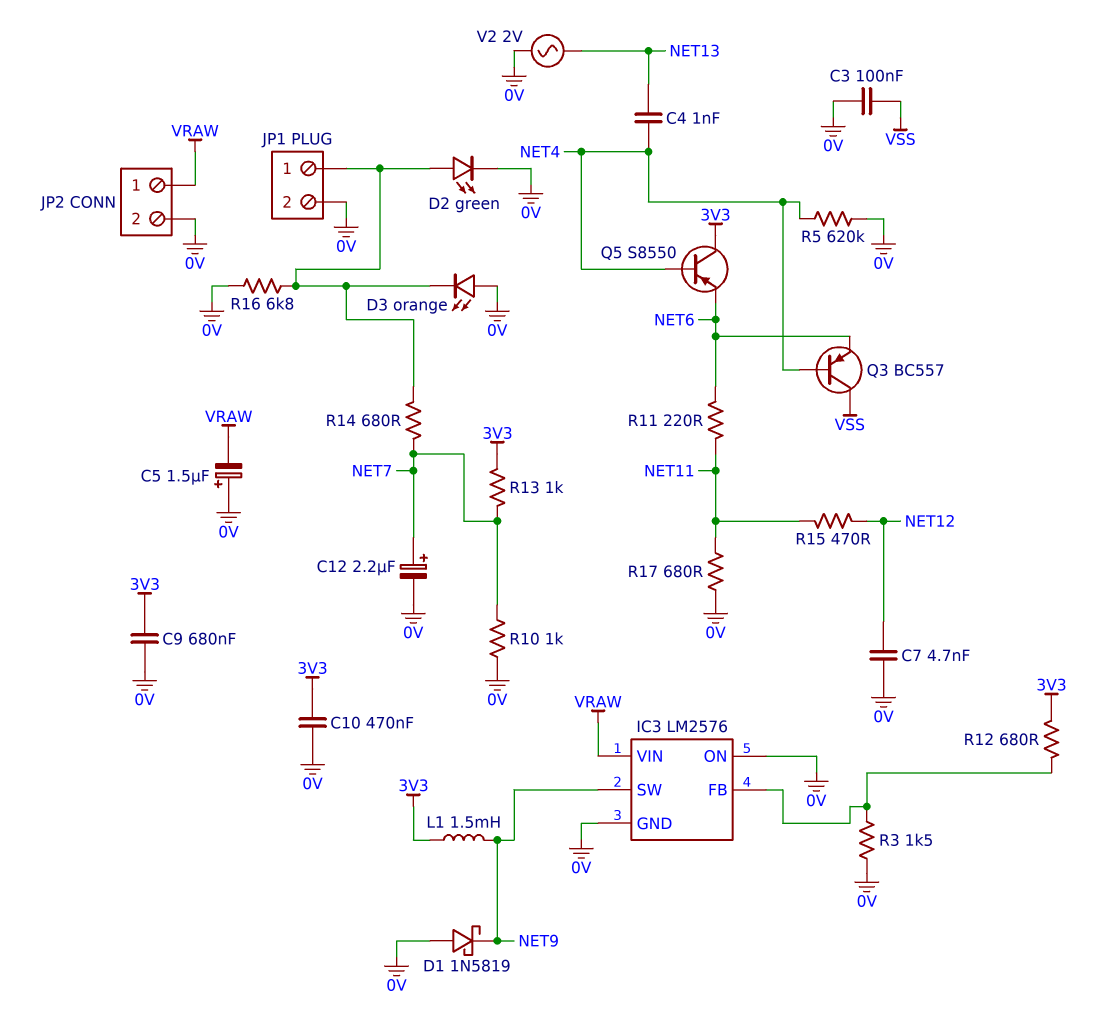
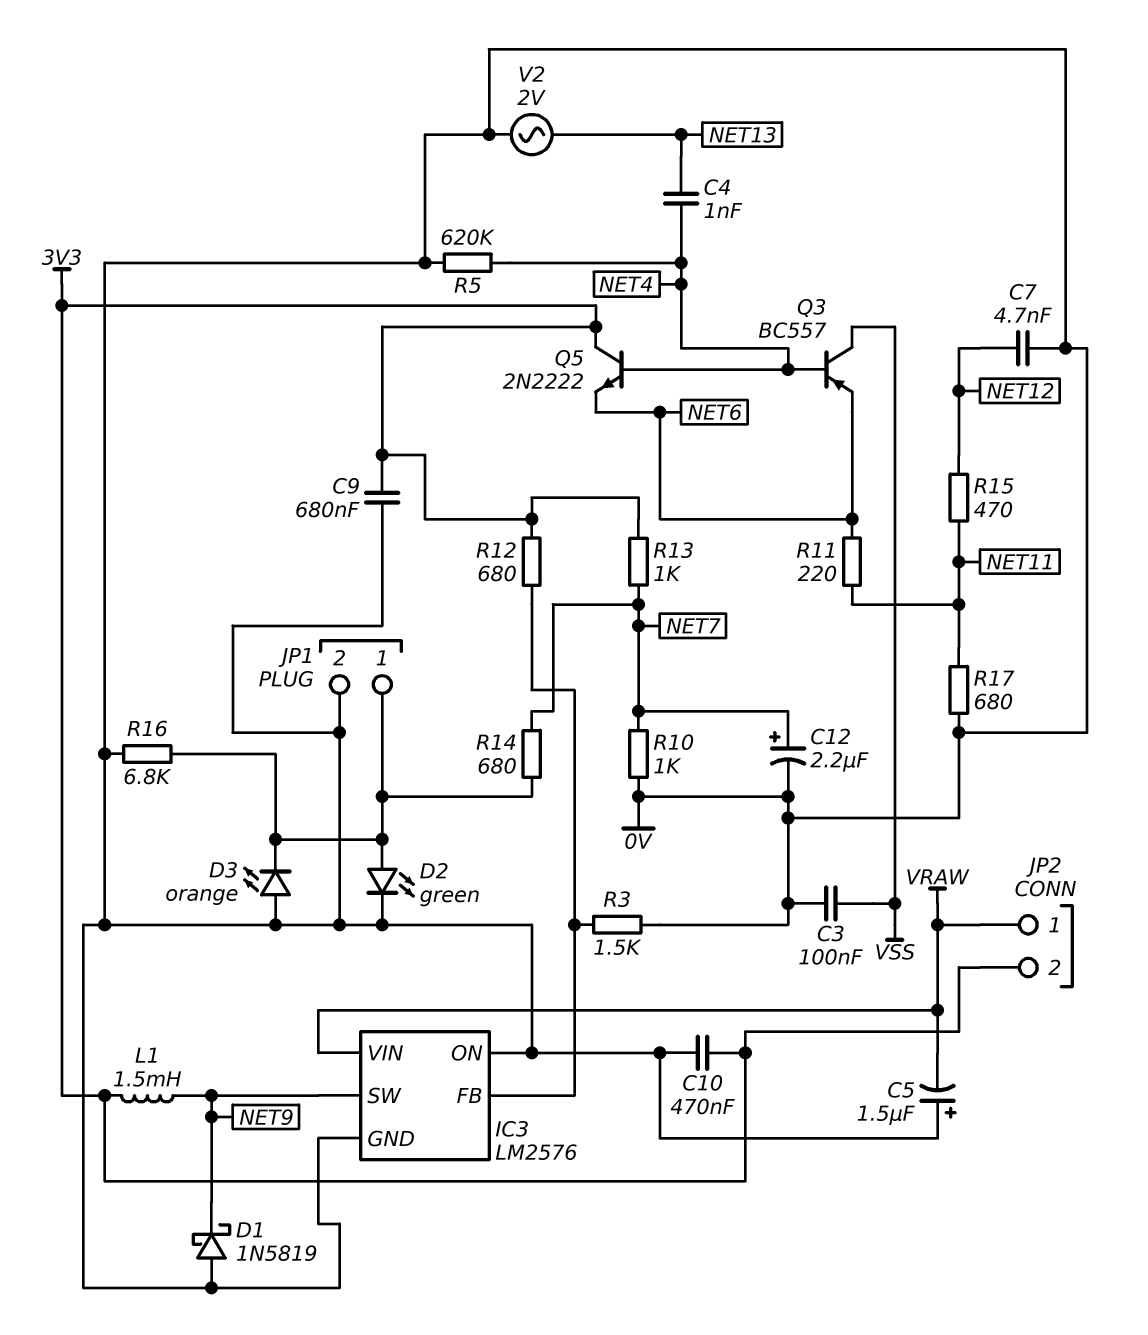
JP2 pin 2: 0V -> 3V3
Q5: PNP S8550 (B NET4, C 3V3, E NET6) -> NPN 2N2222 (B NET4, C 3V3, E NET6)

